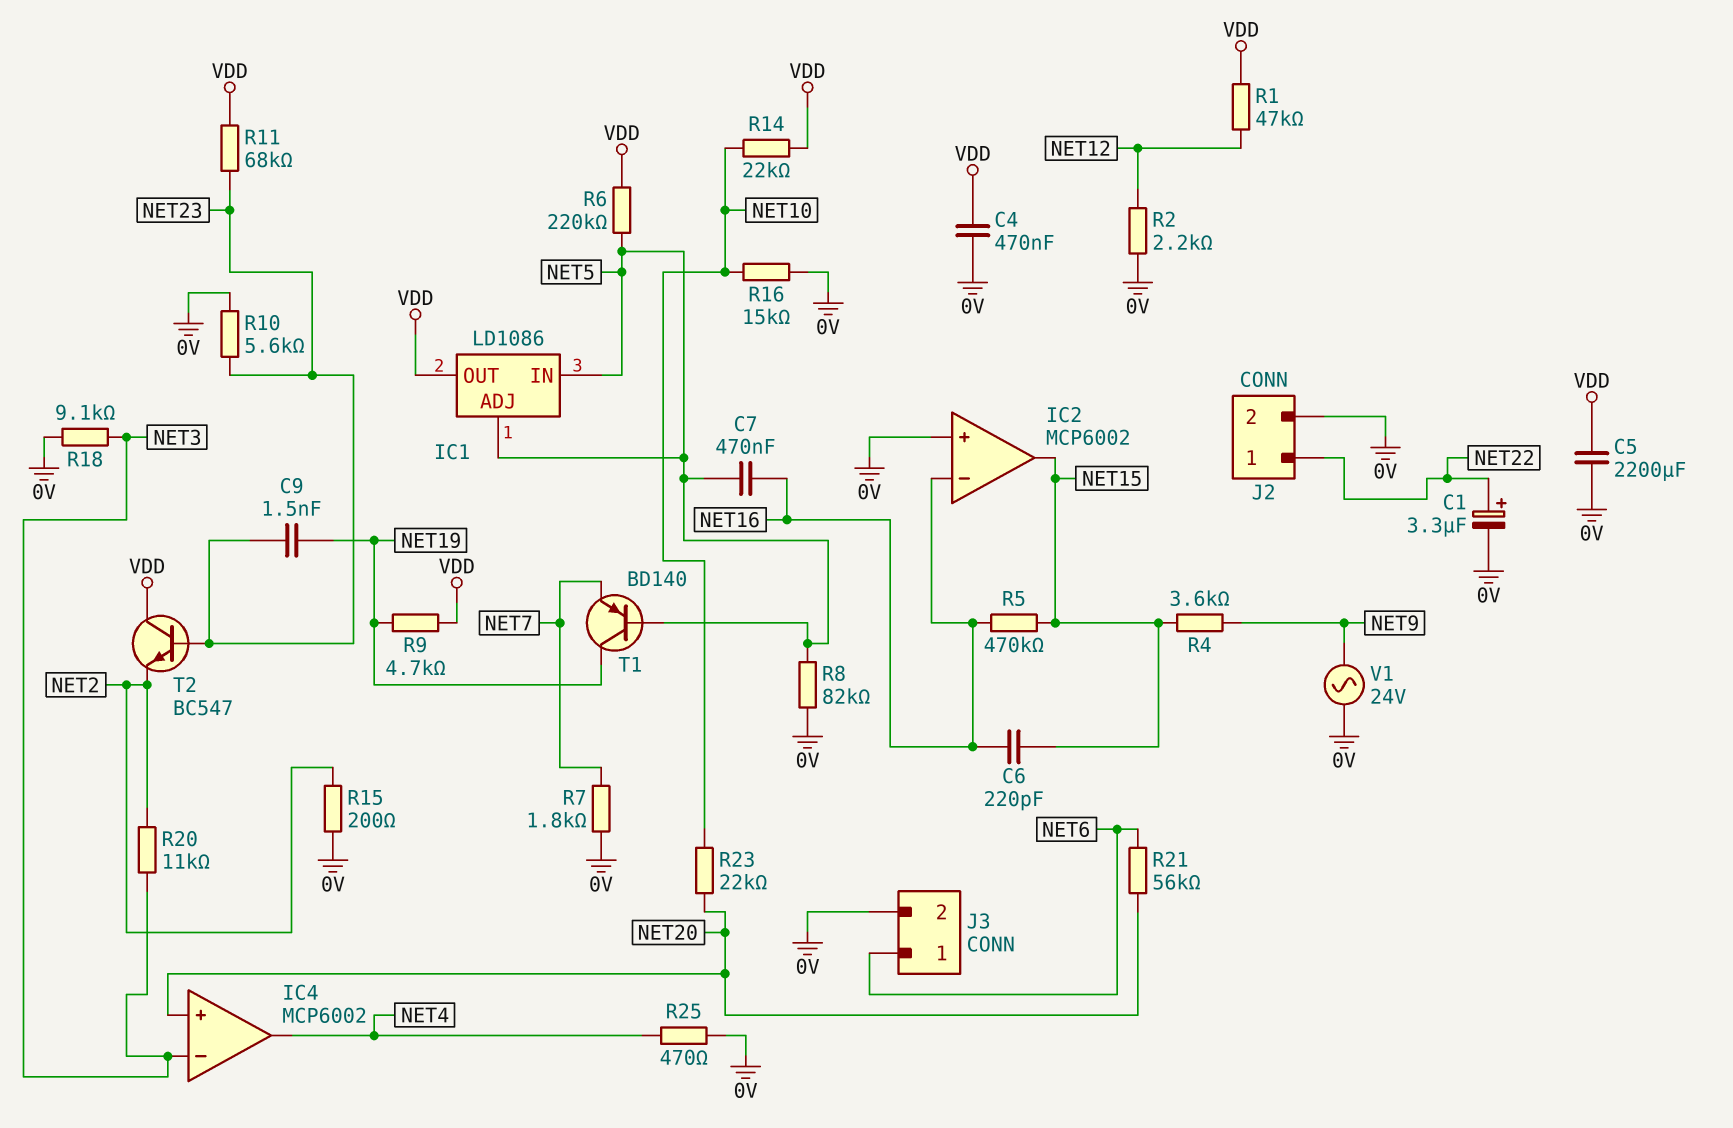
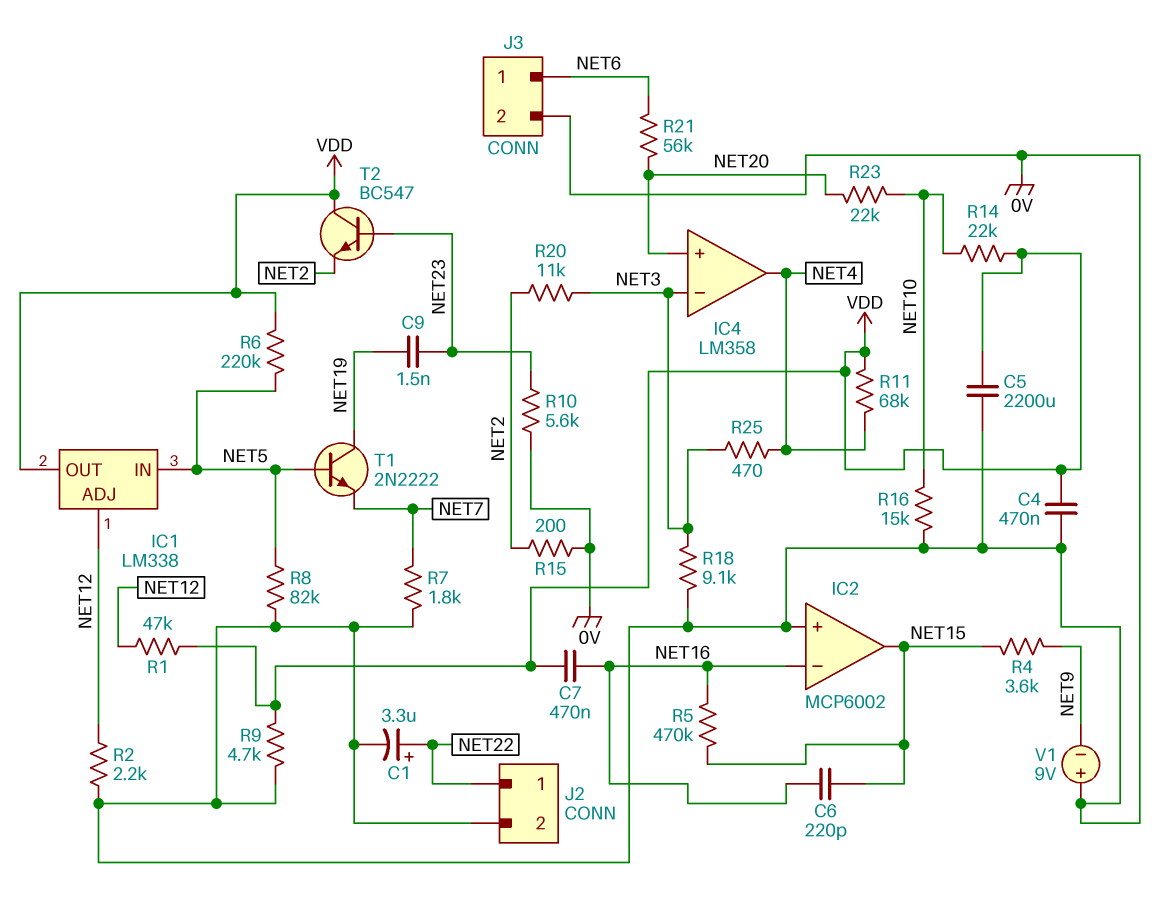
C7: 470nF (NET5, NET16) -> 470nF (NET16, VDD)
IC1: LD1086 -> LM338
IC1 pin ADJ: NET5 -> NET12
IC4: MCP6002 -> LM358
R9: 4.7k (NET19, VDD) -> 4.7k (0V, VDD)
R11: 68k (NET23, VDD) -> 68k (NET4, VDD)
R25: 470 (0V, NET4) -> 470 (NET3, NET4)
T1: PNP BD140 (B NET5, C NET19, E NET7) -> NPN 2N2222 (B NET5, C NET19, E NET7)
V1: AC 24V (0V, NET9) -> 9V (plus 0V, minus NET9)

